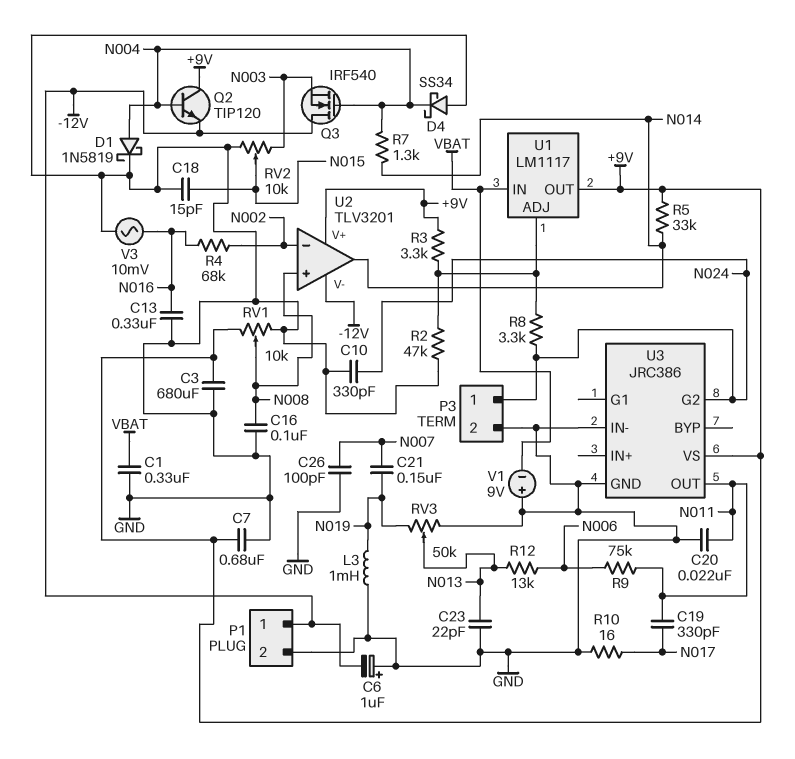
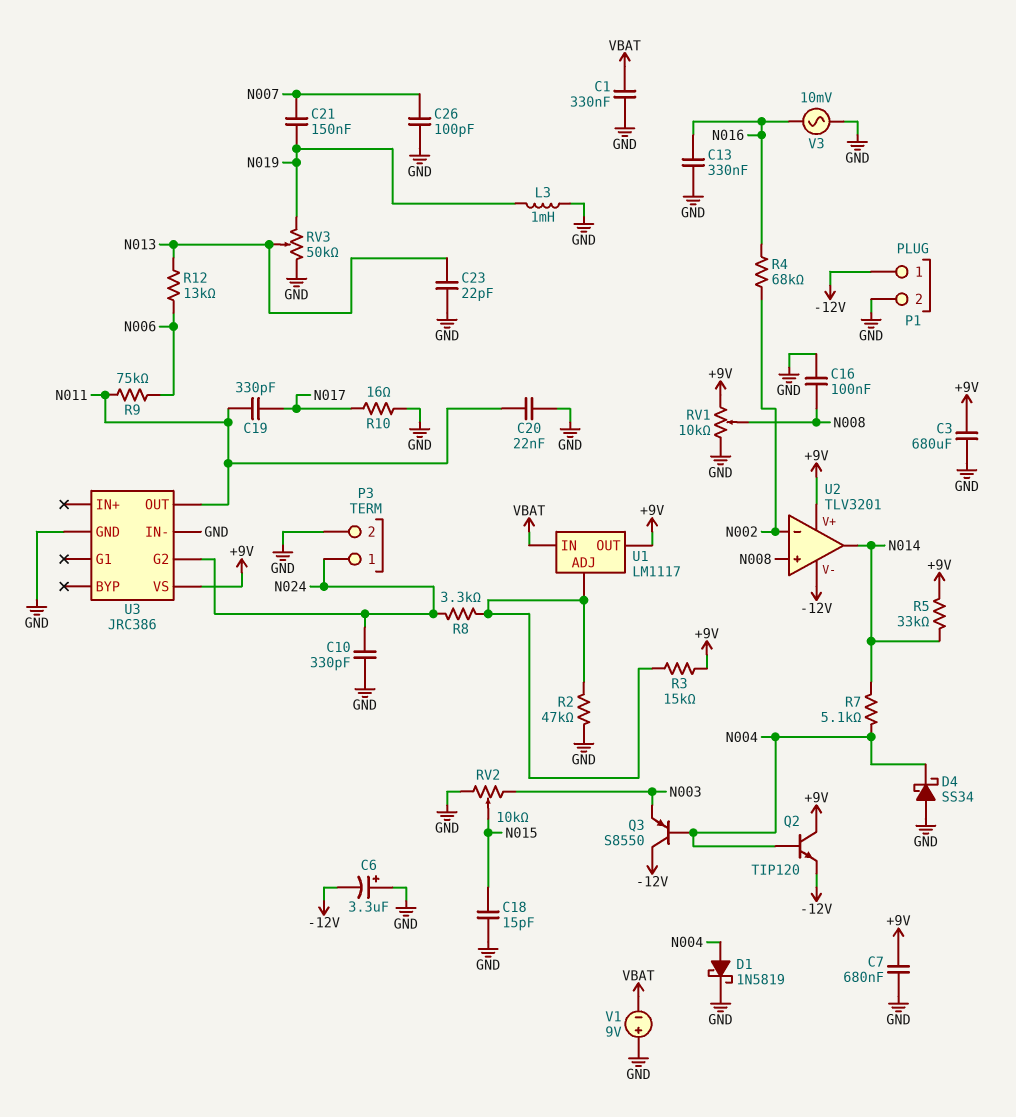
C6: 1uF (plus GND, minus -12V) -> 3.3uF (plus GND, minus -12V)
Q3: NMOS IRF540 (G N004, D -12V, S N003) -> PNP S8550 (B N004, C -12V, E N003)
R3: 3.3k (+9V, U1/ADJ) -> 15k (+9V, U1/ADJ)
R7: 1.3k (N004, N014) -> 5.1k (N004, N014)

